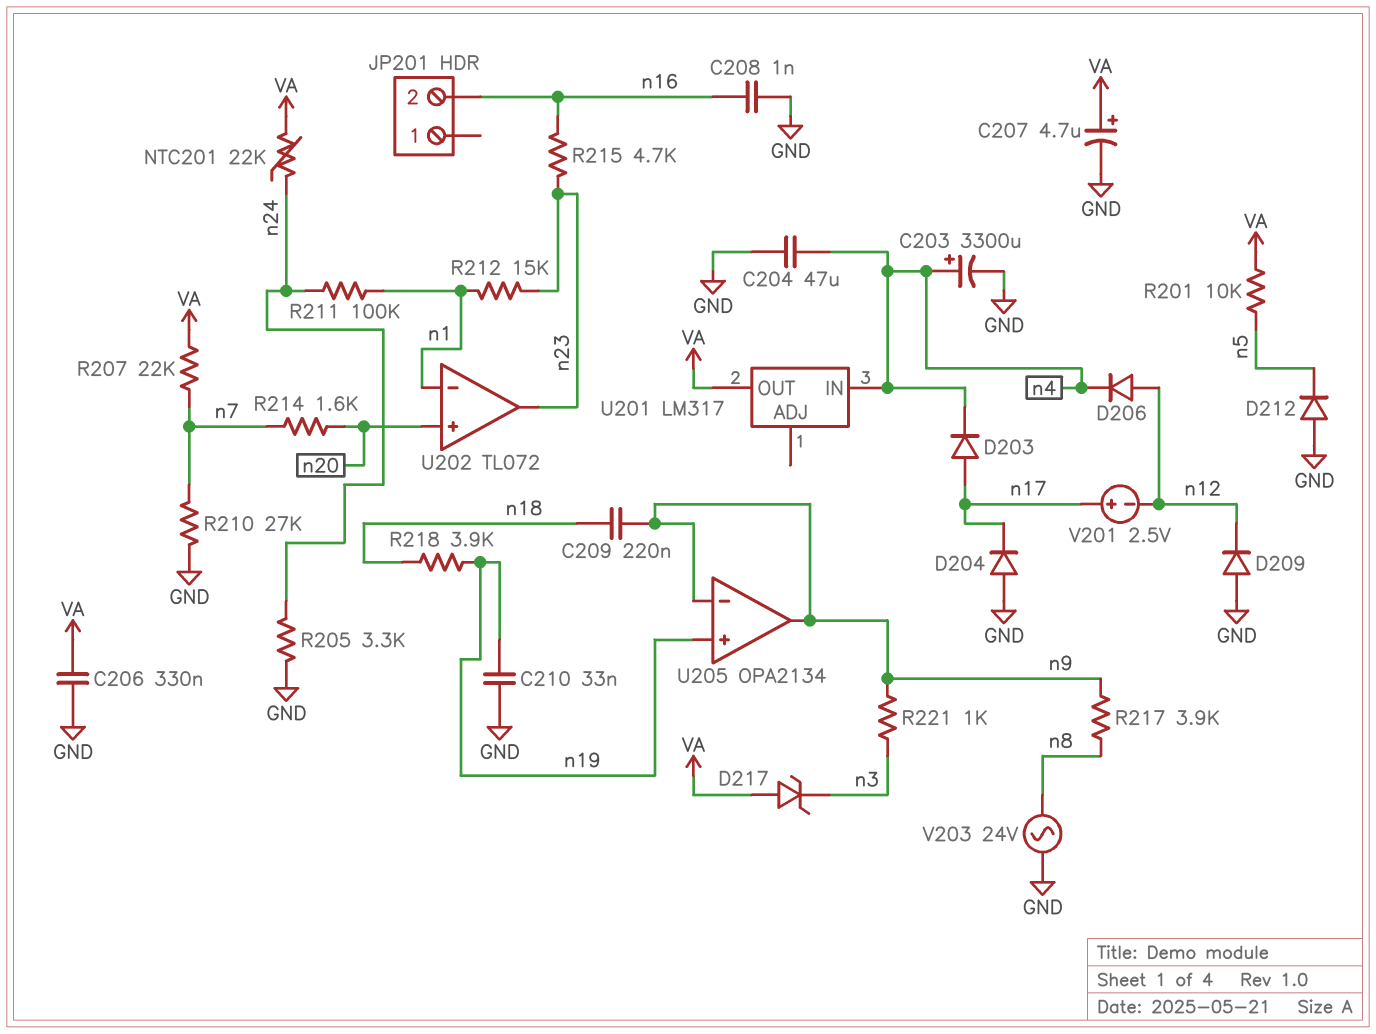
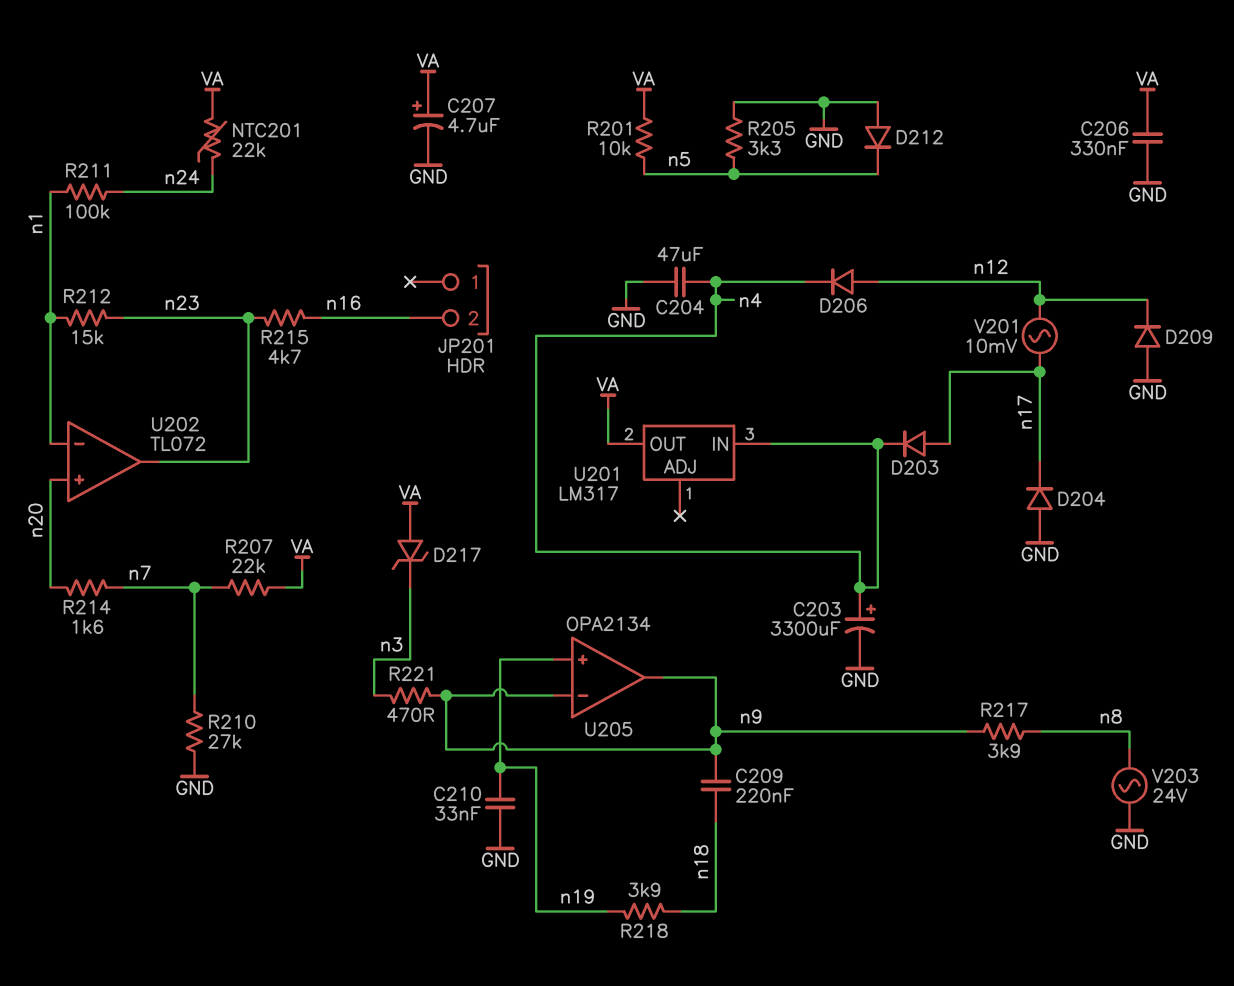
C208: 1nF (GND, n16) -> none
R205: 3.3k (GND, n24) -> 3.3k (GND, n5)
R221: 1k (n3, n9) -> 470 (n3, n9)
V201: 2.5V (plus n17, minus n12) -> AC 10mV (n12, n17)

